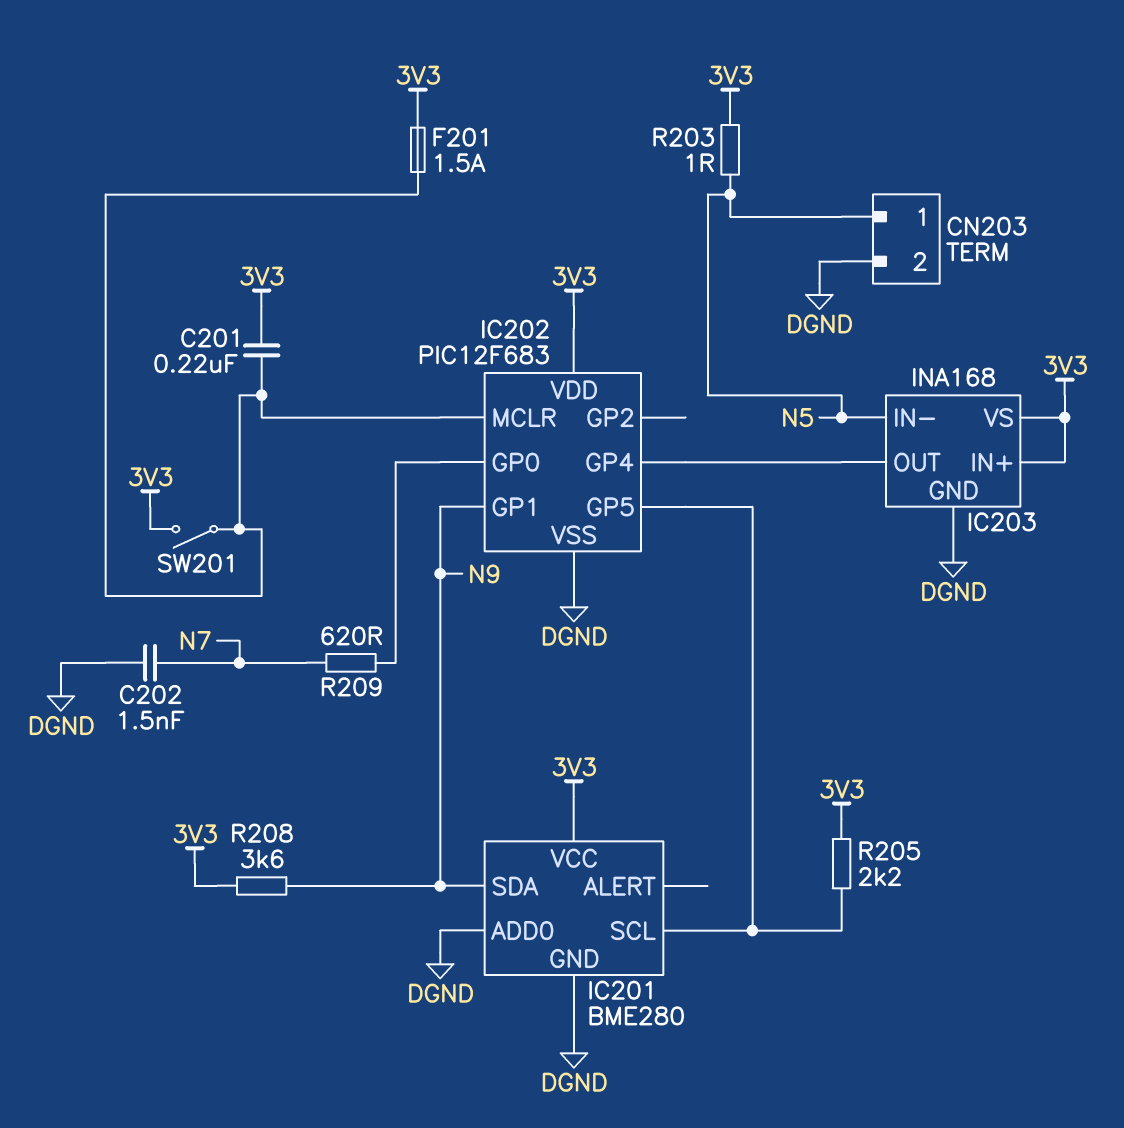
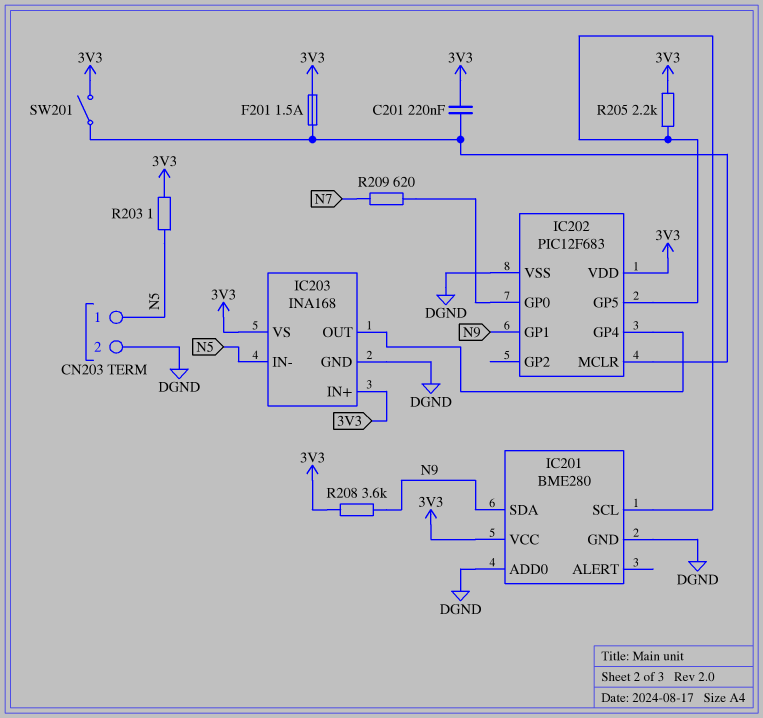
C202: 1.5nF (DGND, N7) -> none

